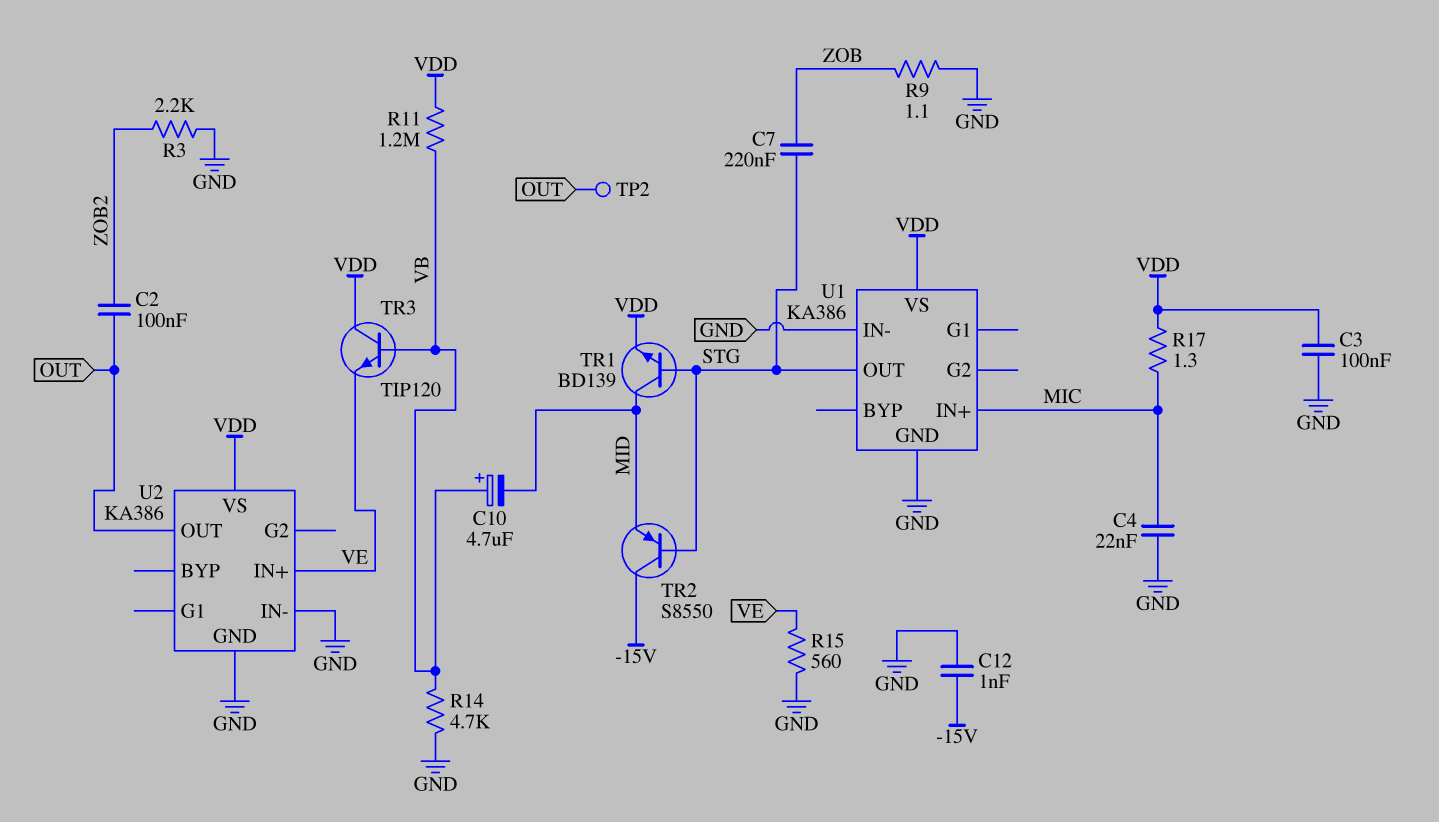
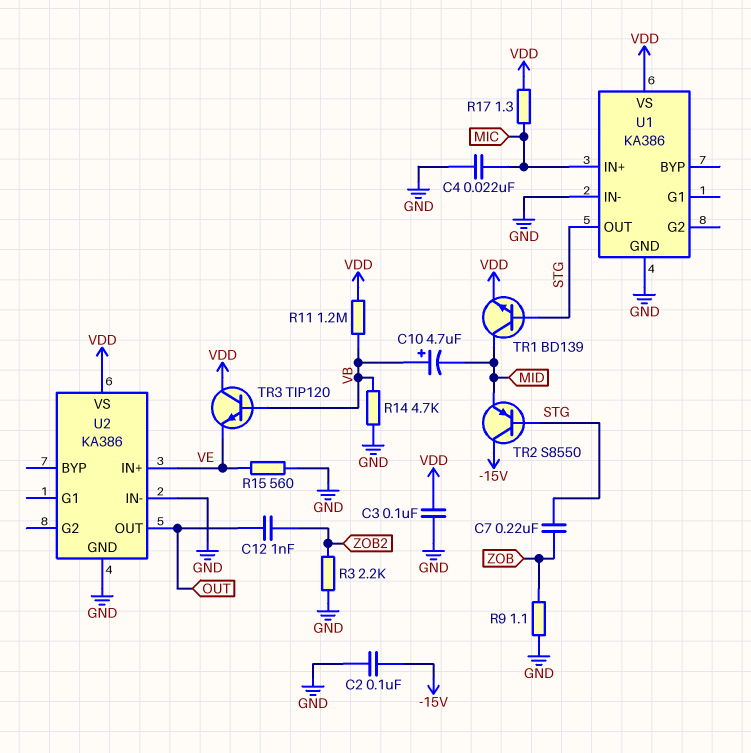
C2: 100nF (OUT, ZOB2) -> 100nF (-15V, GND)
C12: 1nF (-15V, GND) -> 1nF (OUT, ZOB2)
TP2: test point (OUT) -> none

